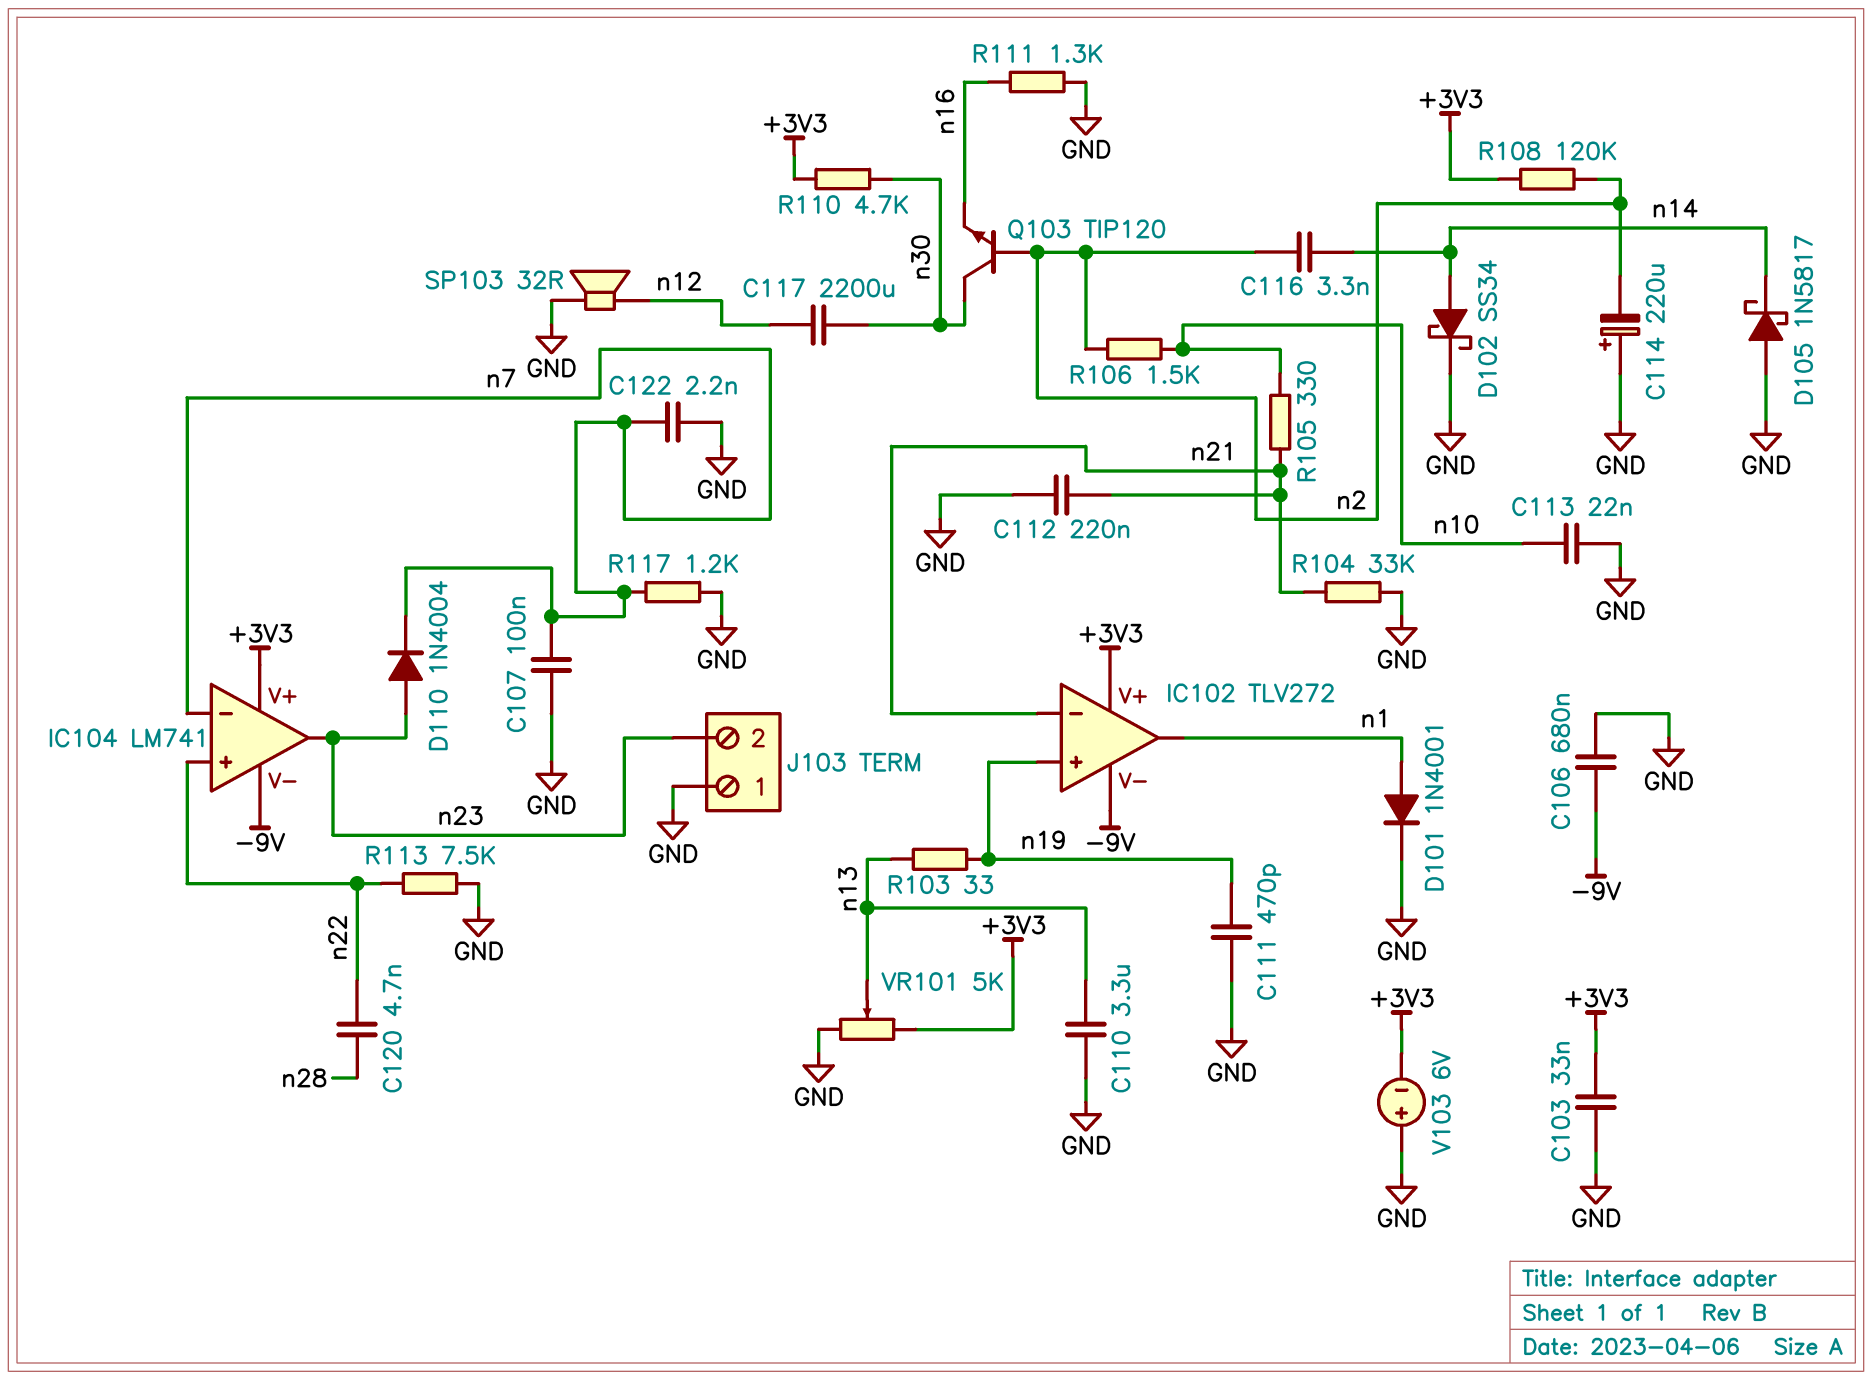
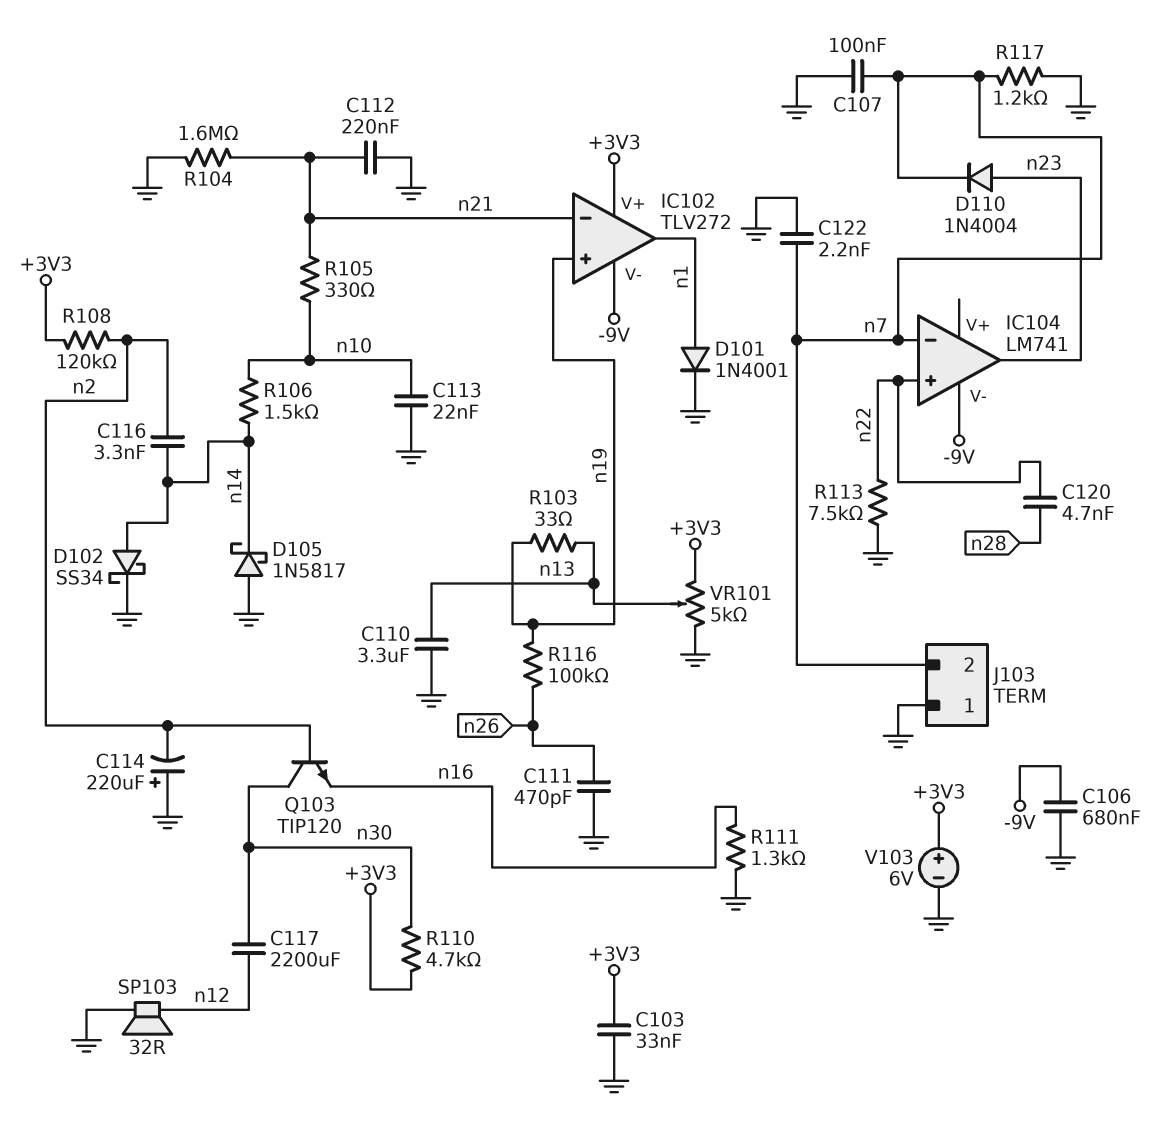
C111: 470pF (GND, n19) -> 470pF (GND, n26)
IC104 pin V+: +3V3 -> none
J103 pin 2: n23 -> n7
R104: 33k (GND, n21) -> 1.6M (GND, n21)
R106: 1.5k (n2, n10) -> 1.5k (n10, n14)
R116: none -> 100k (n19, n26)
V103: 6V (plus GND, minus +3V3) -> 6V (plus +3V3, minus GND)

